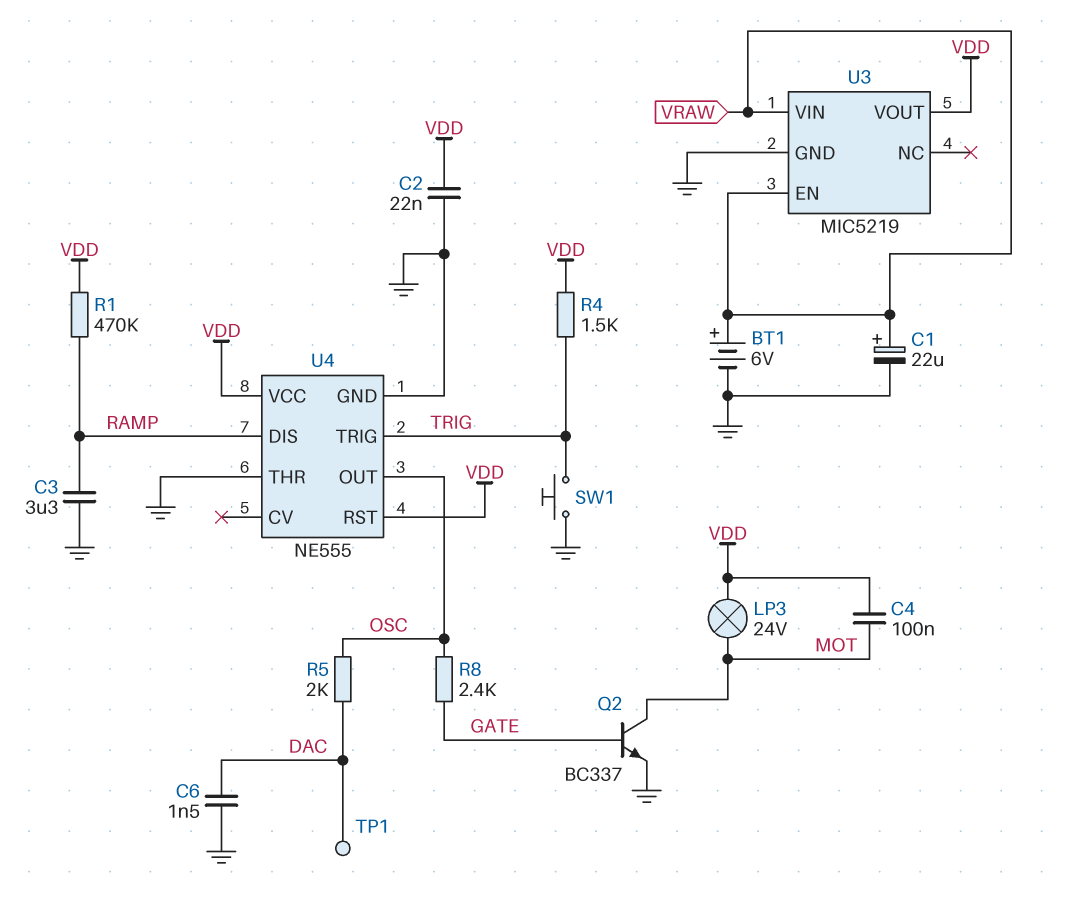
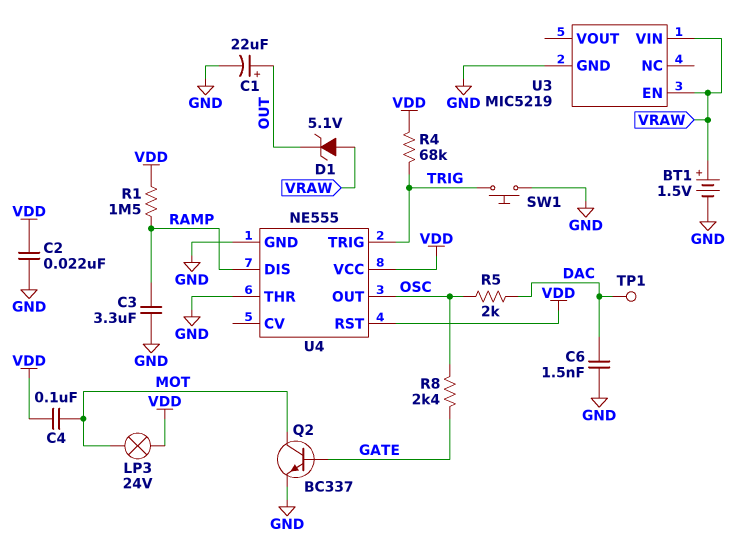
BT1: 6V (plus VRAW, minus GND) -> 1.5V (plus VRAW, minus GND)
C1: 22uF (plus VRAW, minus GND) -> 22uF (plus OUT, minus GND)
D1: none -> zener 5.1V (A VRAW, K OUT)
R1: 470k (RAMP, VDD) -> 1.5M (RAMP, VDD)
R4: 1.5k (TRIG, VDD) -> 68k (TRIG, VDD)
U3 pin VOUT: VDD -> none

